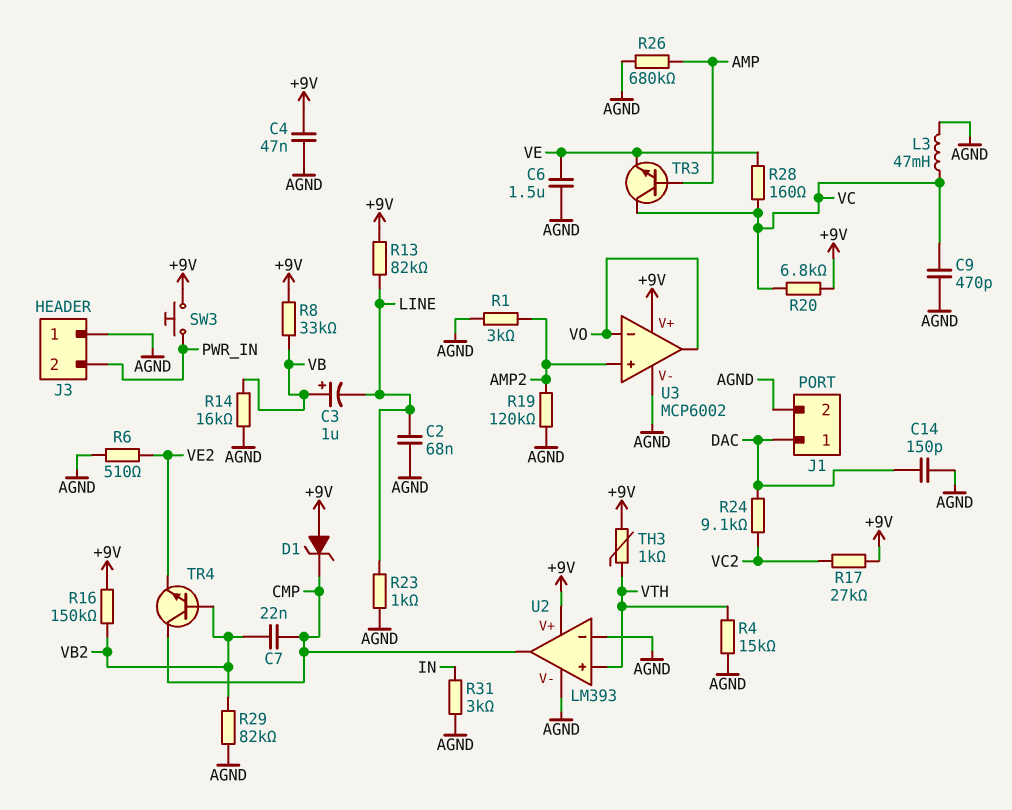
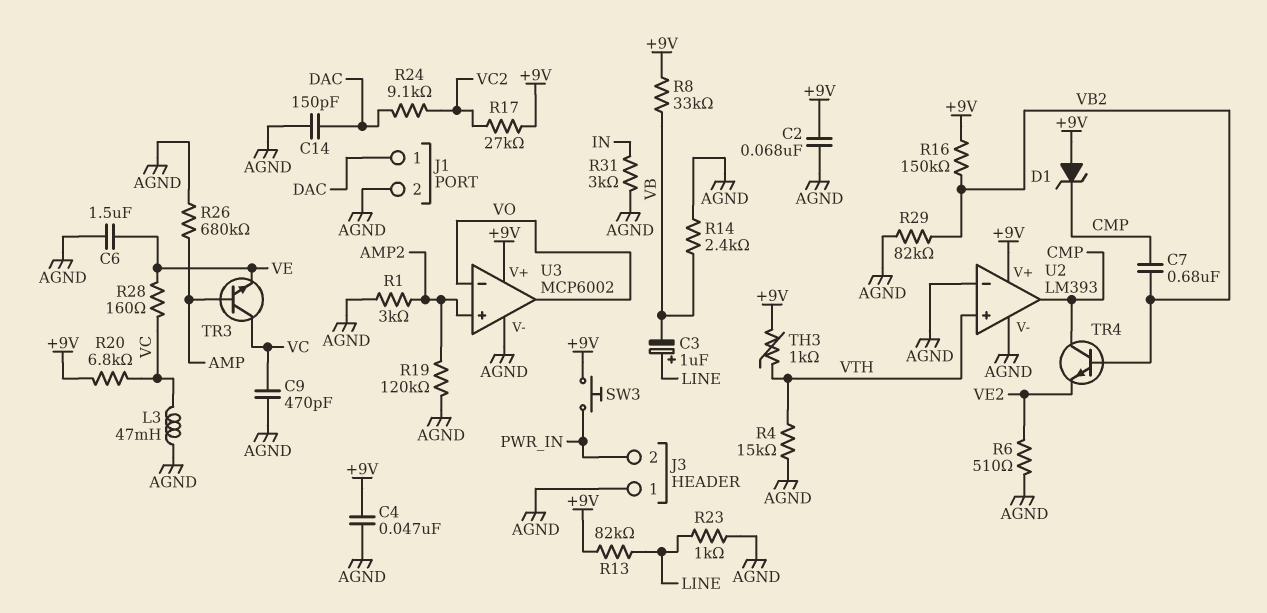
C2: 68nF (AGND, LINE) -> 68nF (+9V, AGND)
C3: 1uF (plus VB, minus LINE) -> 1uF (plus LINE, minus VB)
C7: 22nF (CMP, VB2) -> 680nF (CMP, VB2)
R14: 16k (AGND, VB) -> 2.4k (AGND, VB)

